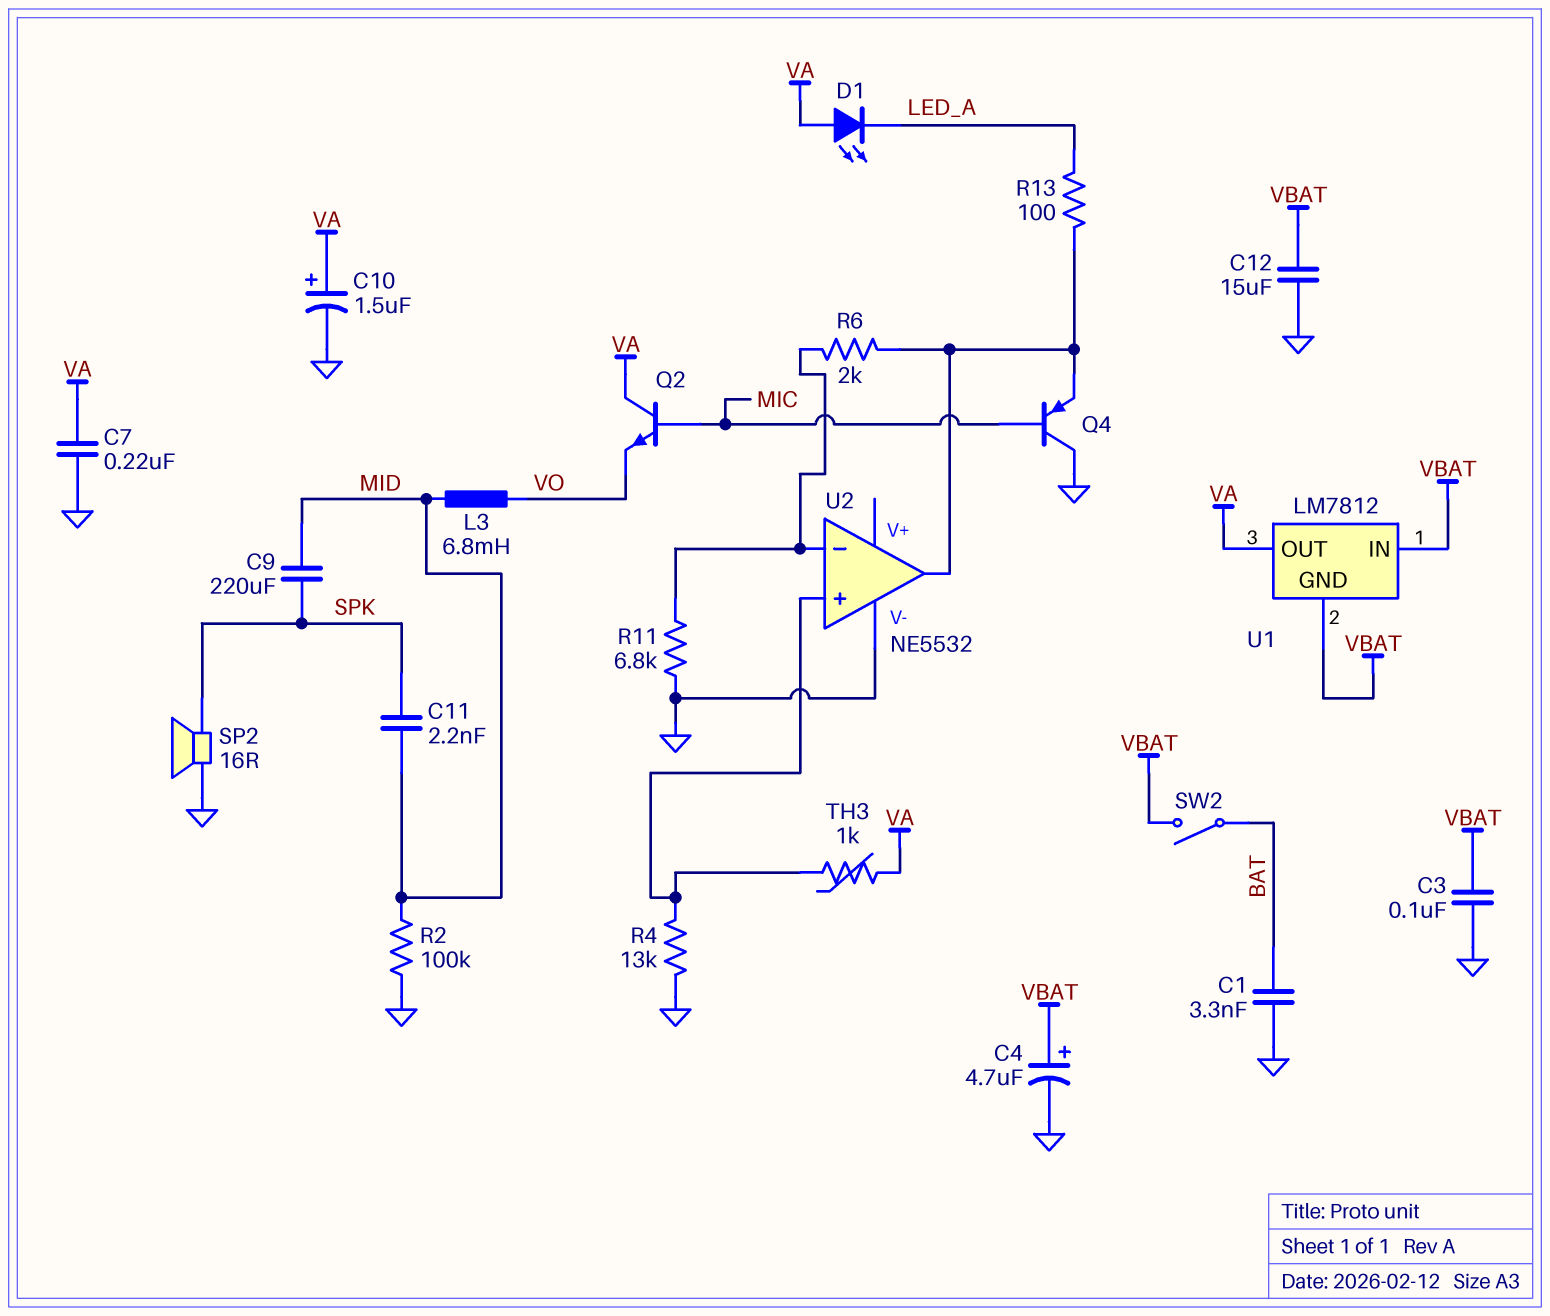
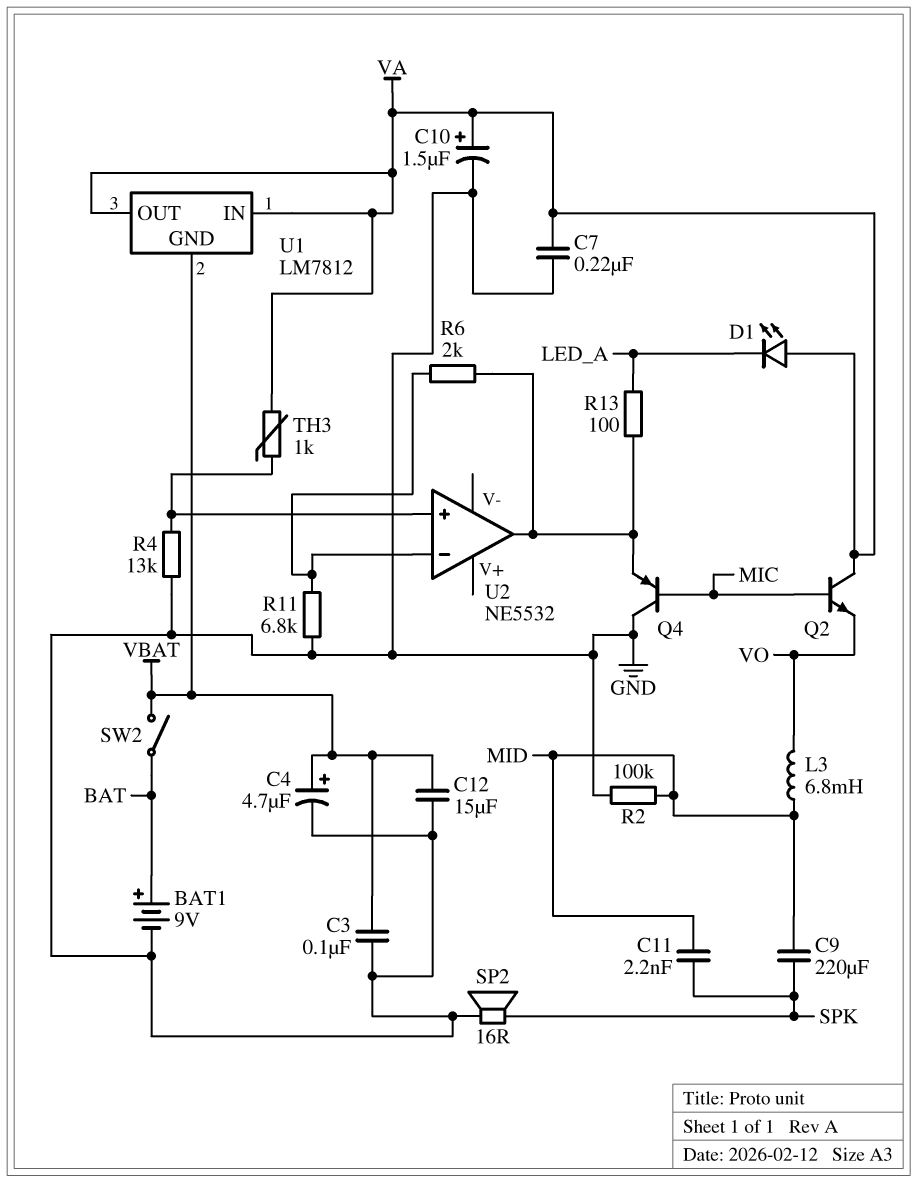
BAT1: none -> 9V (plus BAT, minus GND)
C1: 3.3nF (BAT, GND) -> none
U1 pin IN: VBAT -> VA
U2 pin V-: GND -> none

